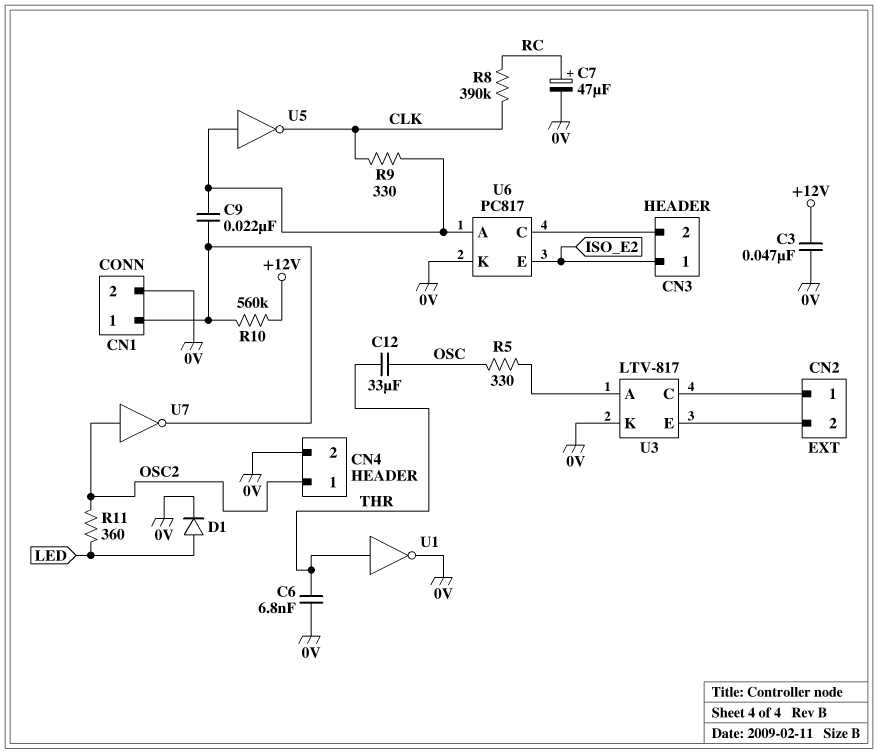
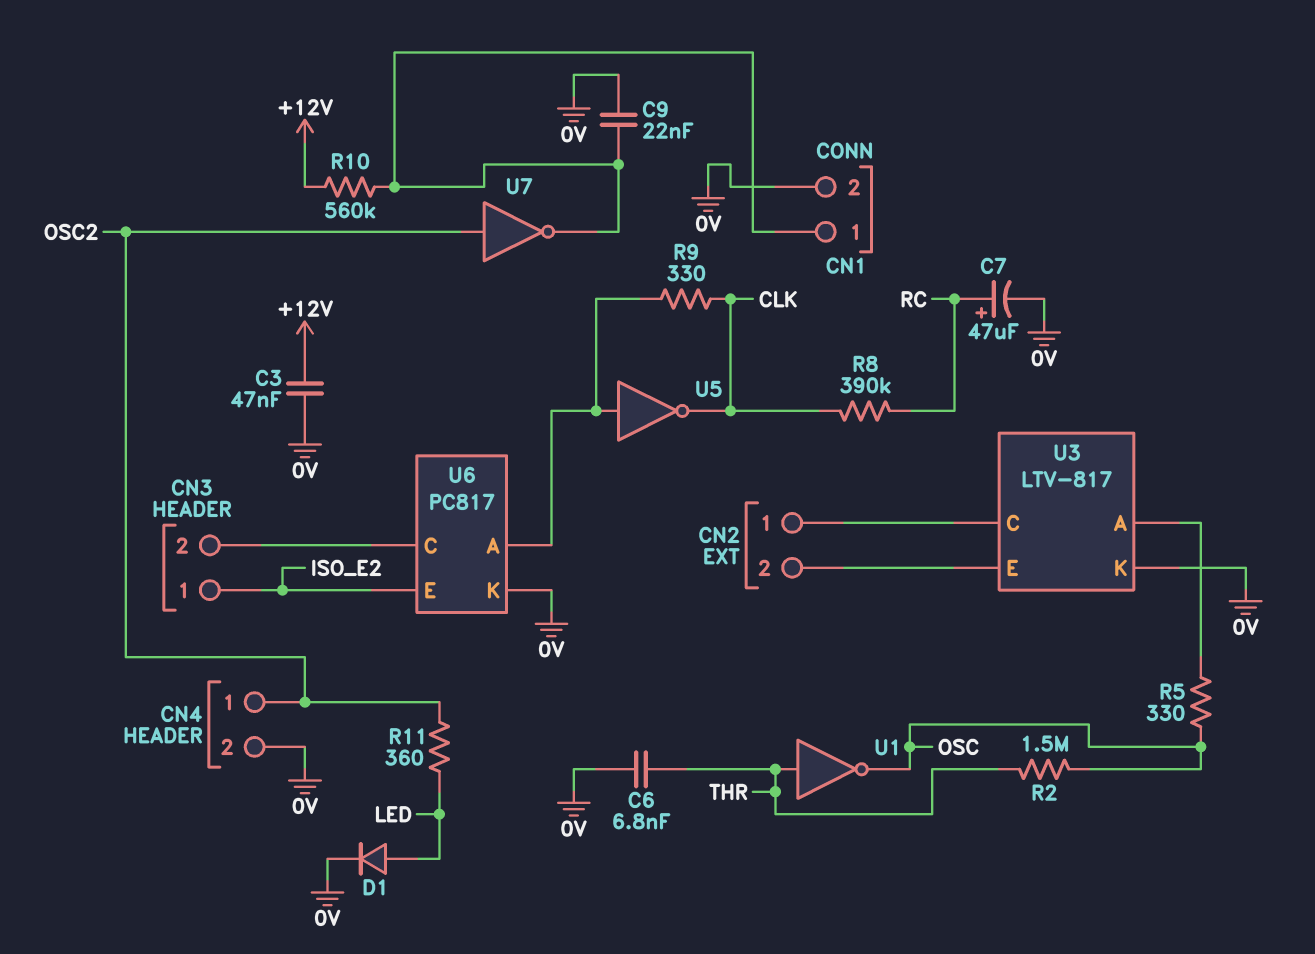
C9: 22nF (CN1/1, U6/A) -> 22nF (0V, CN1/1)
C12: 33uF (OSC, THR) -> none
R2: none -> 1.5M (OSC, THR)
U1: NOT (in THR, out 0V) -> NOT (in THR, out OSC)

